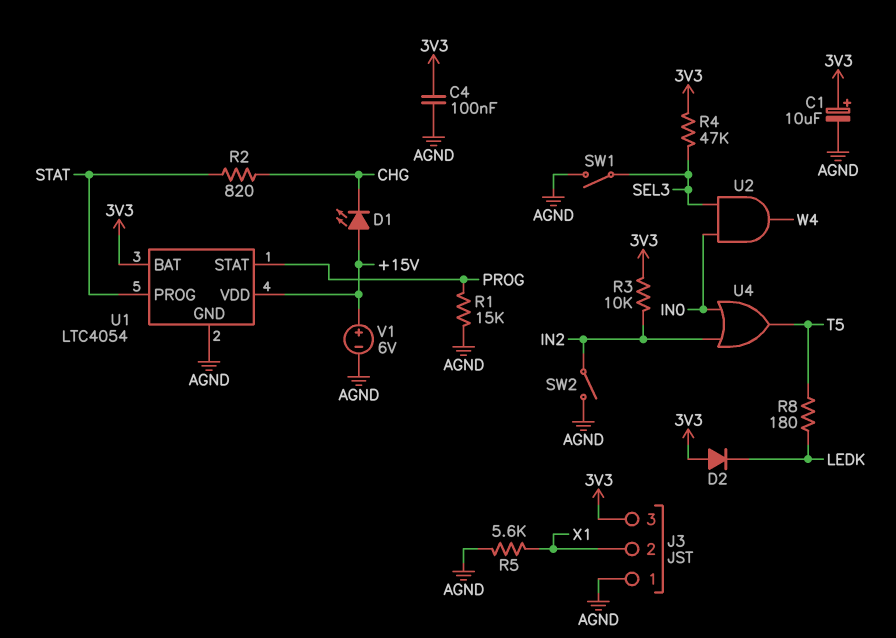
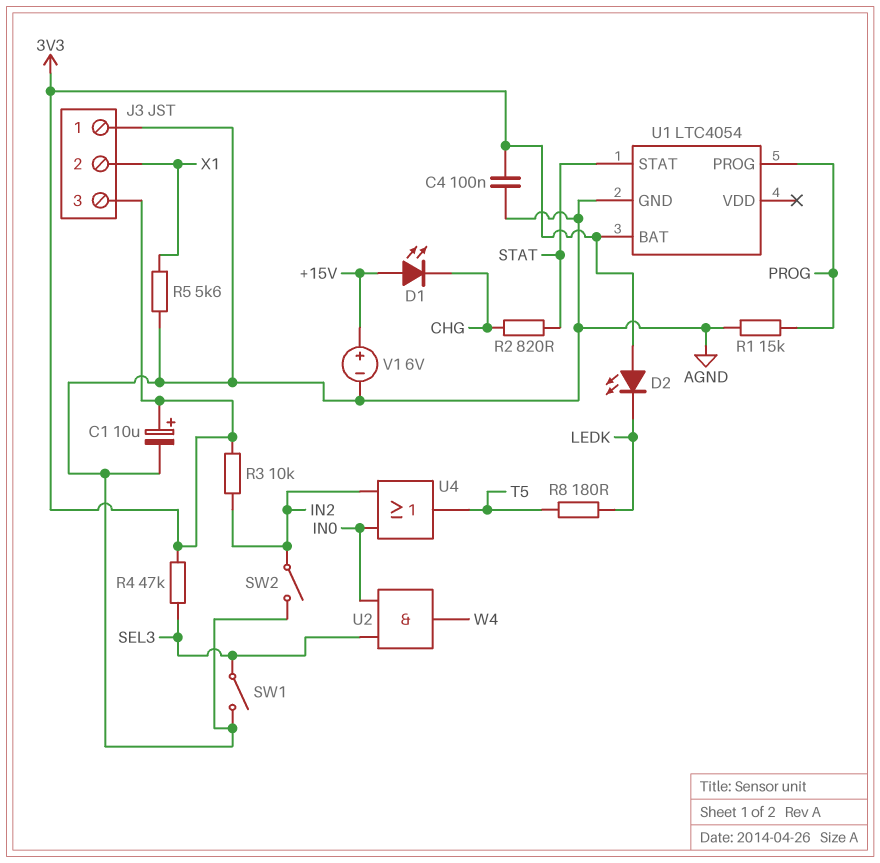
D2: diode (A 3V3, K LEDK) -> LED (A 3V3, K LEDK)
U1 pin PROG: STAT -> PROG
U1 pin STAT: PROG -> STAT
U1 pin VDD: +15V -> none

